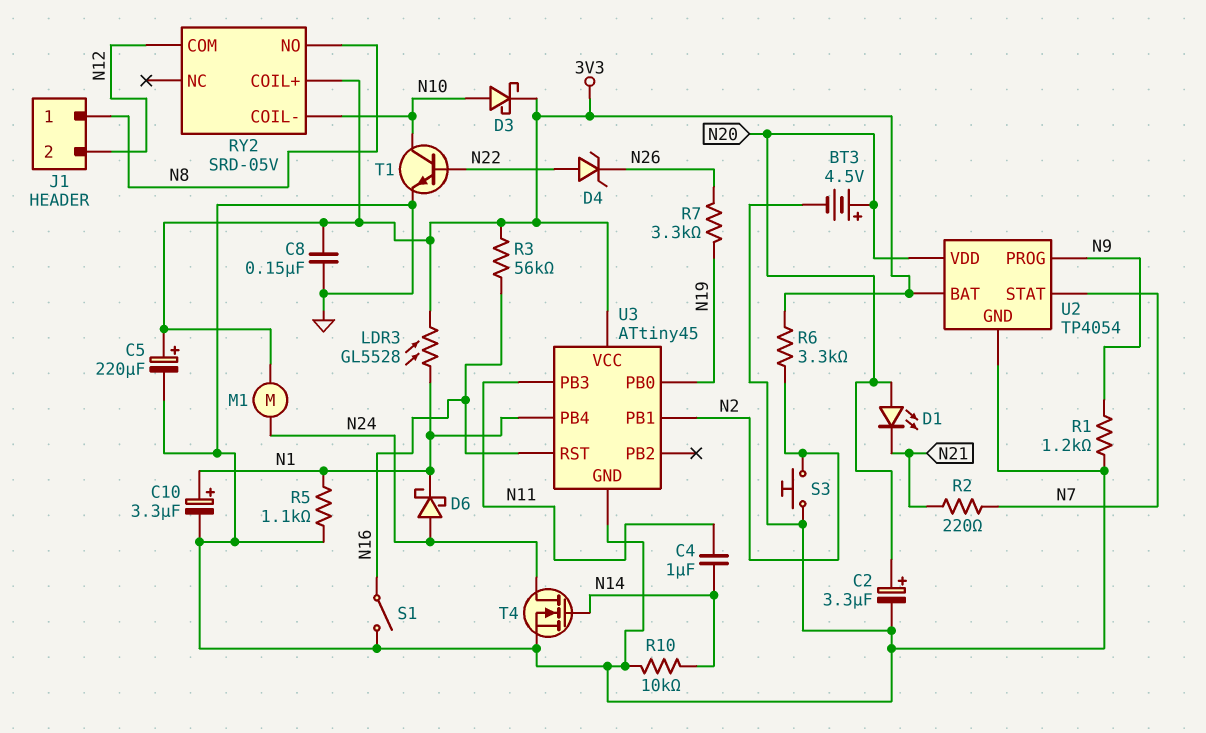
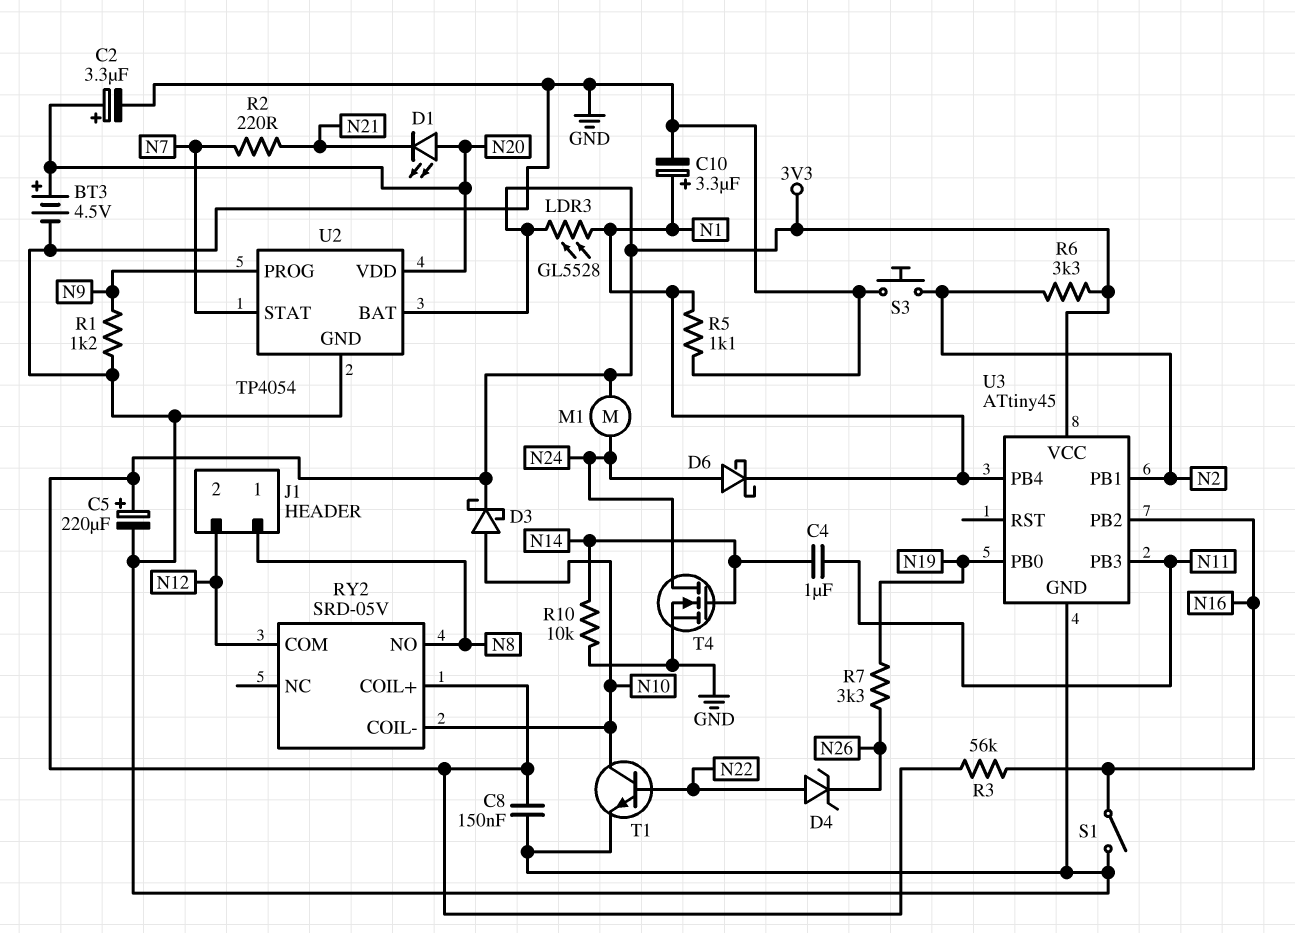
U3 pin PB2: none -> N16
U3 pin RST: N16 -> none

